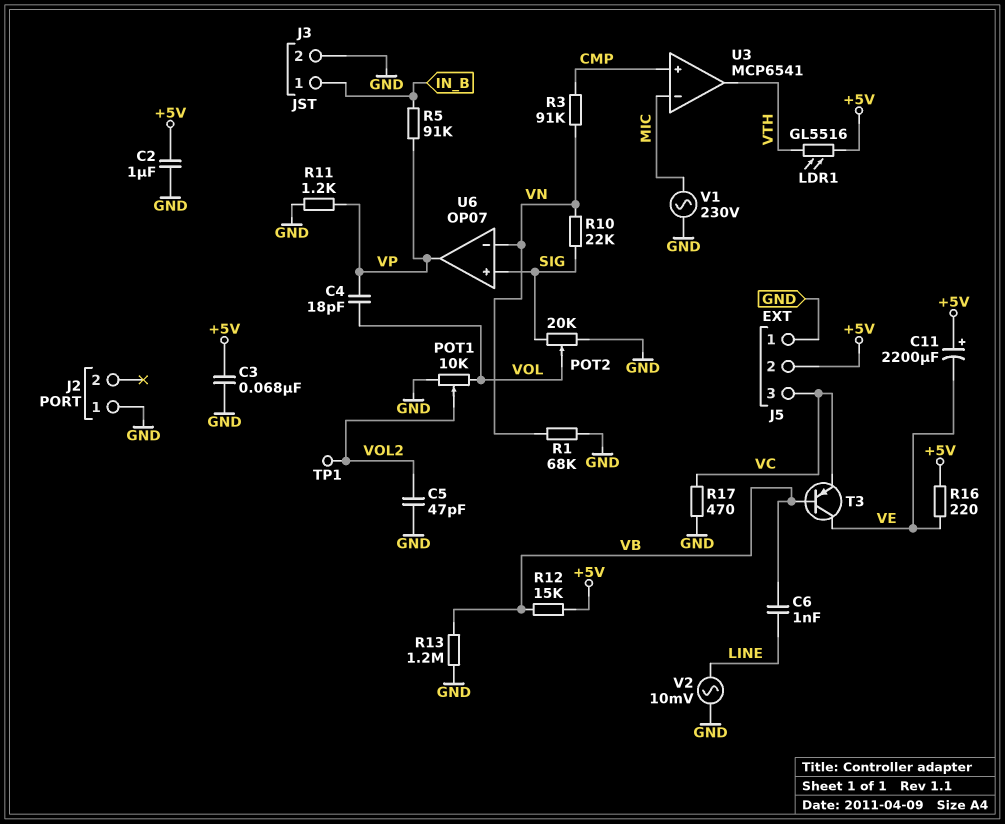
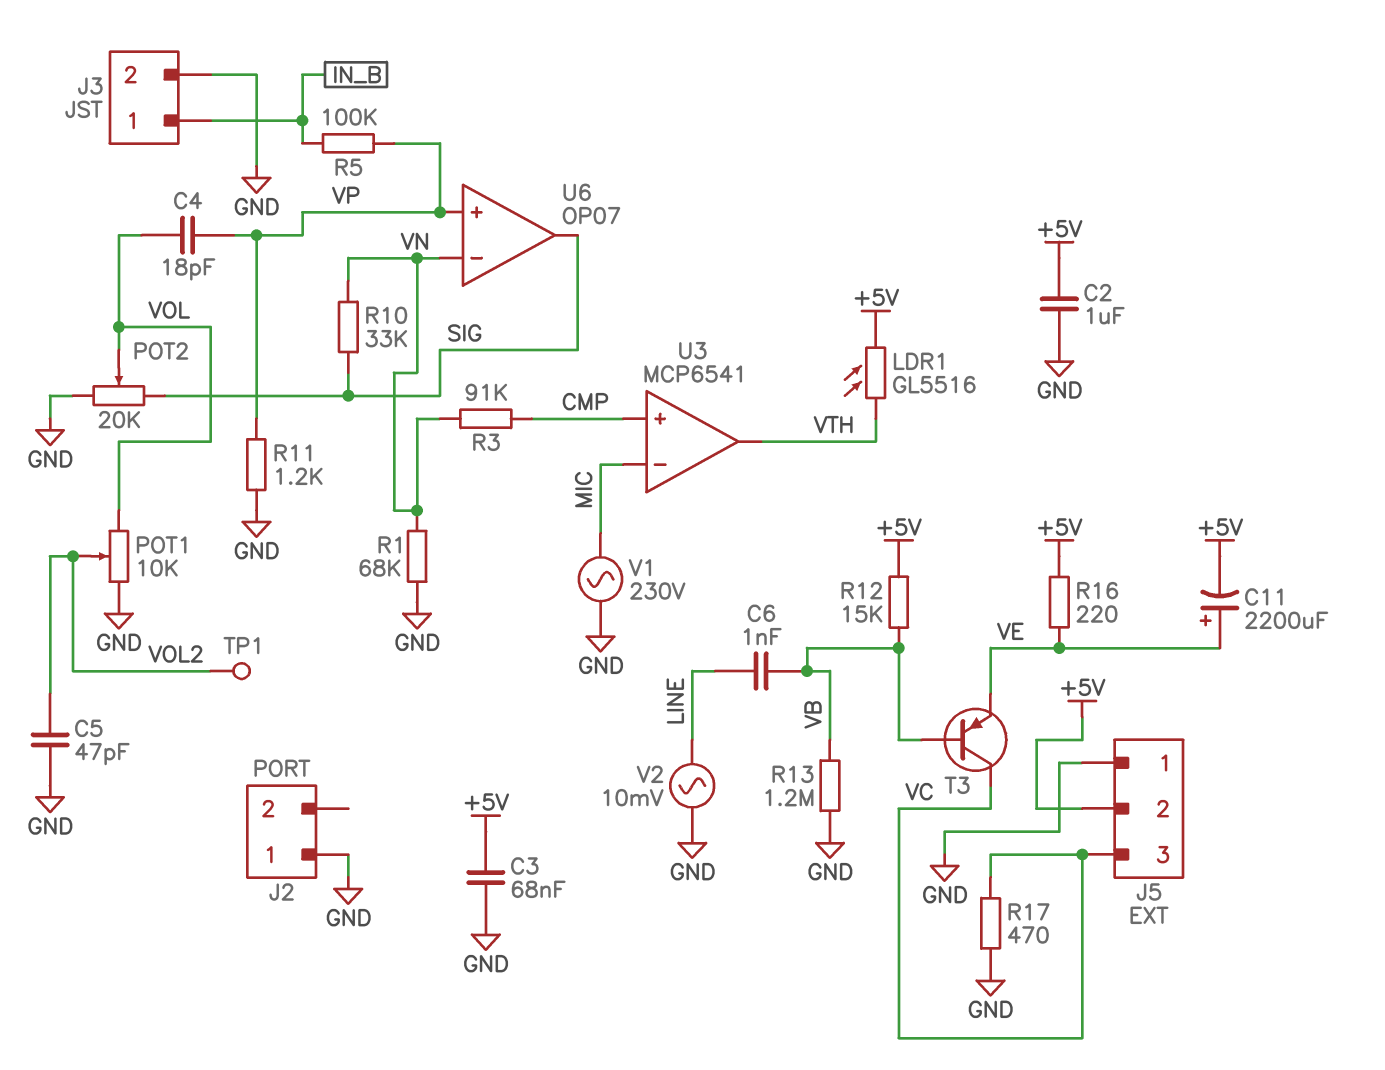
C11: 2200uF (plus +5V, minus VE) -> 2200uF (plus VE, minus +5V)
R5: 91k (IN_B, VP) -> 100k (IN_B, VP)
R10: 22k (SIG, VN) -> 33k (SIG, VN)
T3: PNP (B VB, C VE, E VC) -> PNP (B VB, C VC, E VE)
U6 pin in+: SIG -> VP
U6 pin out: VP -> SIG

